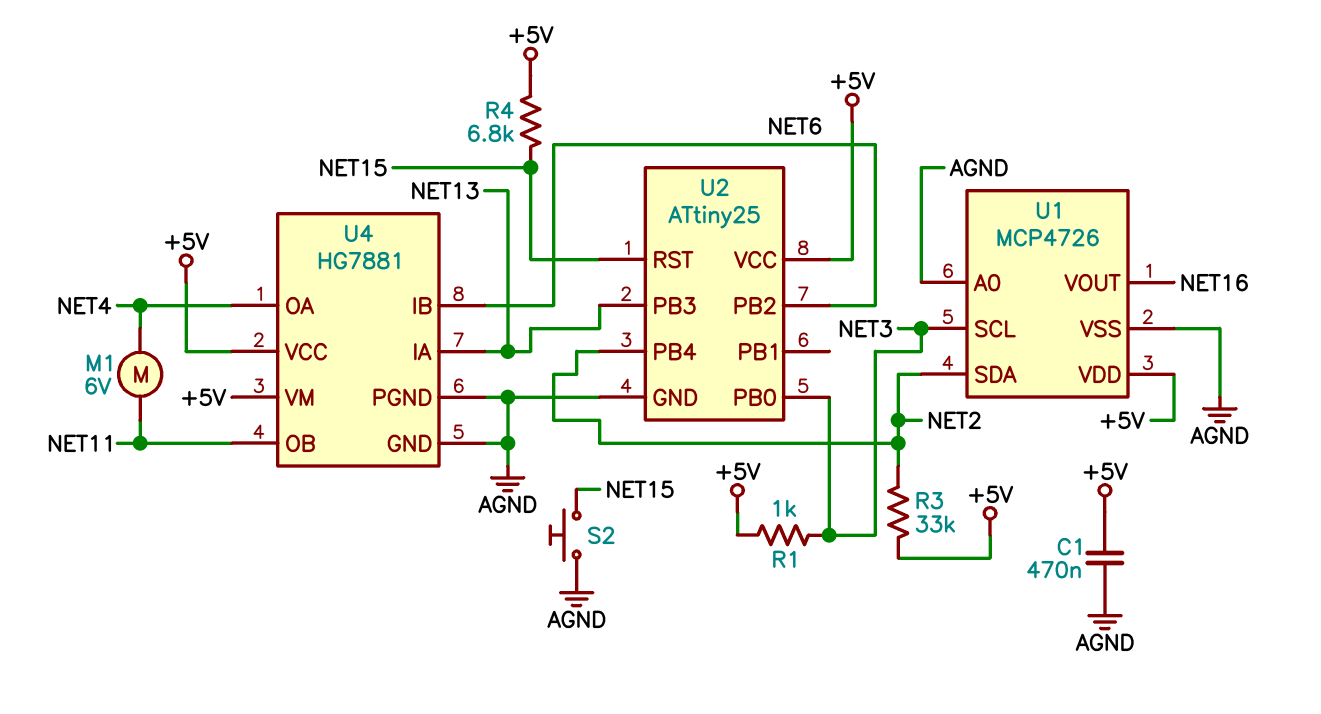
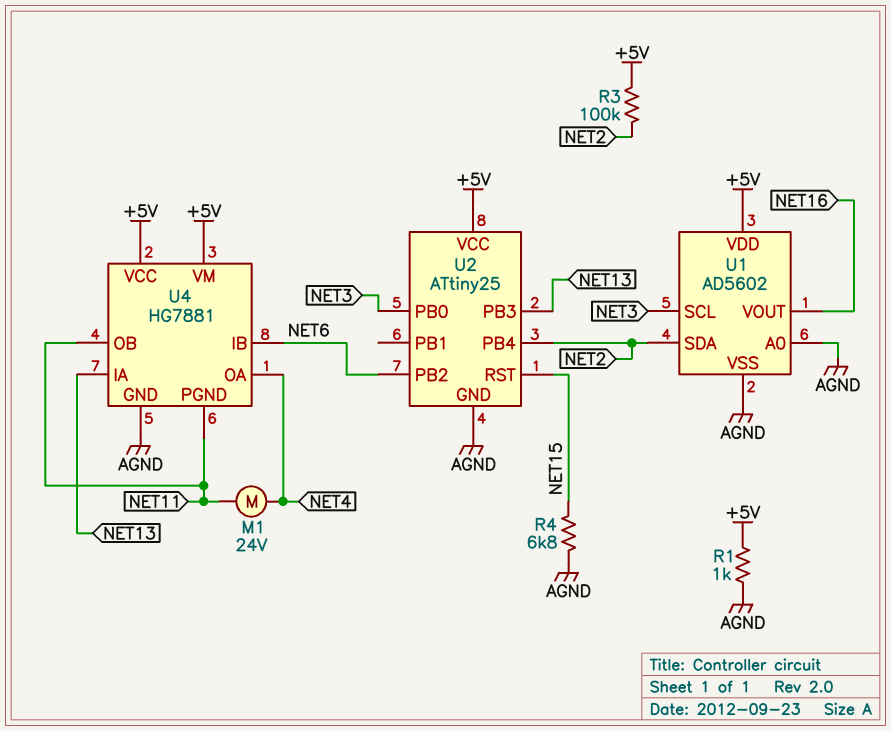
C1: 470nF (+5V, AGND) -> none
M1: motor 6V (NET4, NET11) -> motor 24V (NET4, NET11)
R1: 1k (+5V, NET3) -> 1k (+5V, AGND)
R3: 33k (+5V, NET2) -> 100k (+5V, NET2)
R4: 6.8k (+5V, NET15) -> 6.8k (AGND, NET15)
S2: button (AGND, NET15) -> none
U1: MCP4726 -> AD5602
U4 pin PGND: AGND -> NET11

